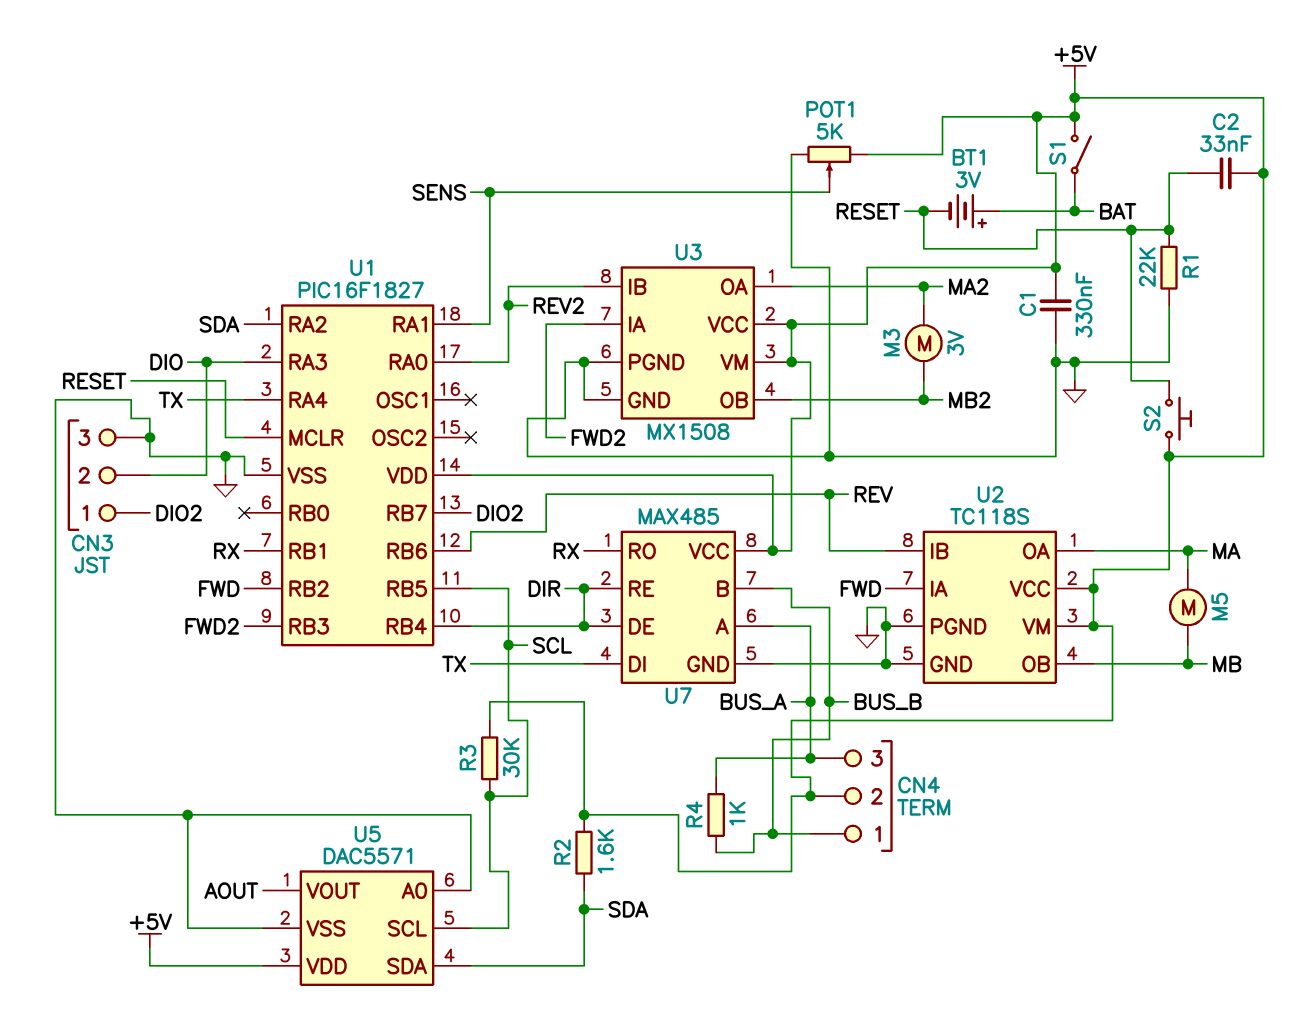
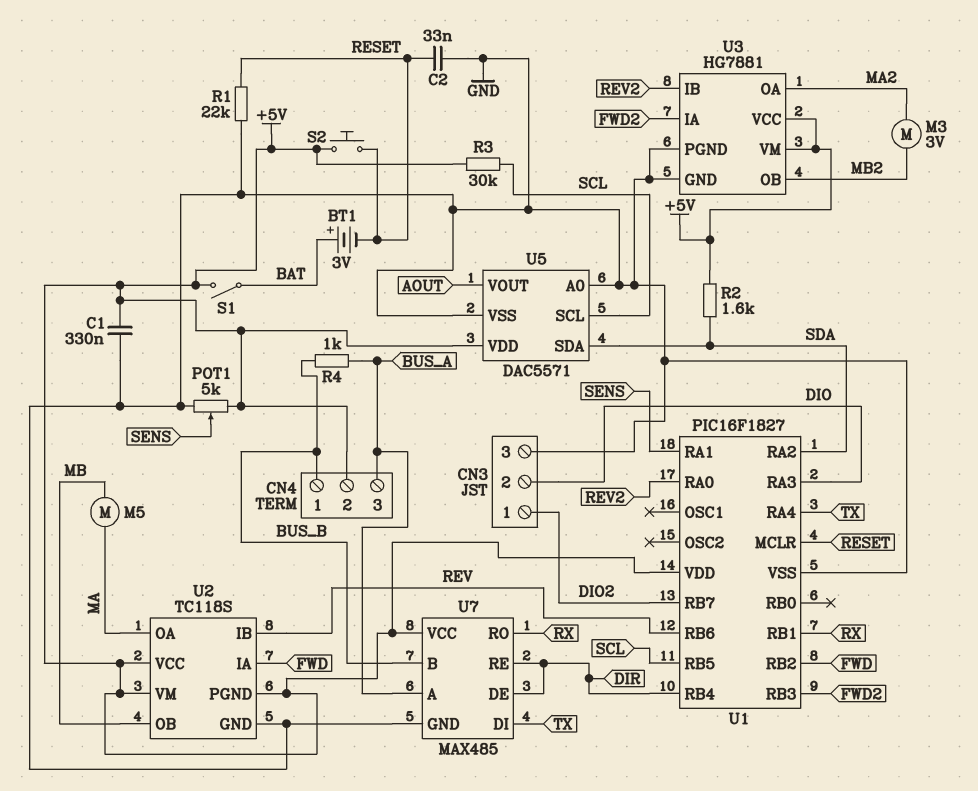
C2: 33nF (+5V, RESET) -> 33nF (GND, RESET)
U2 pin PGND: GND -> +5V
U3: MX1508 -> HG7881

